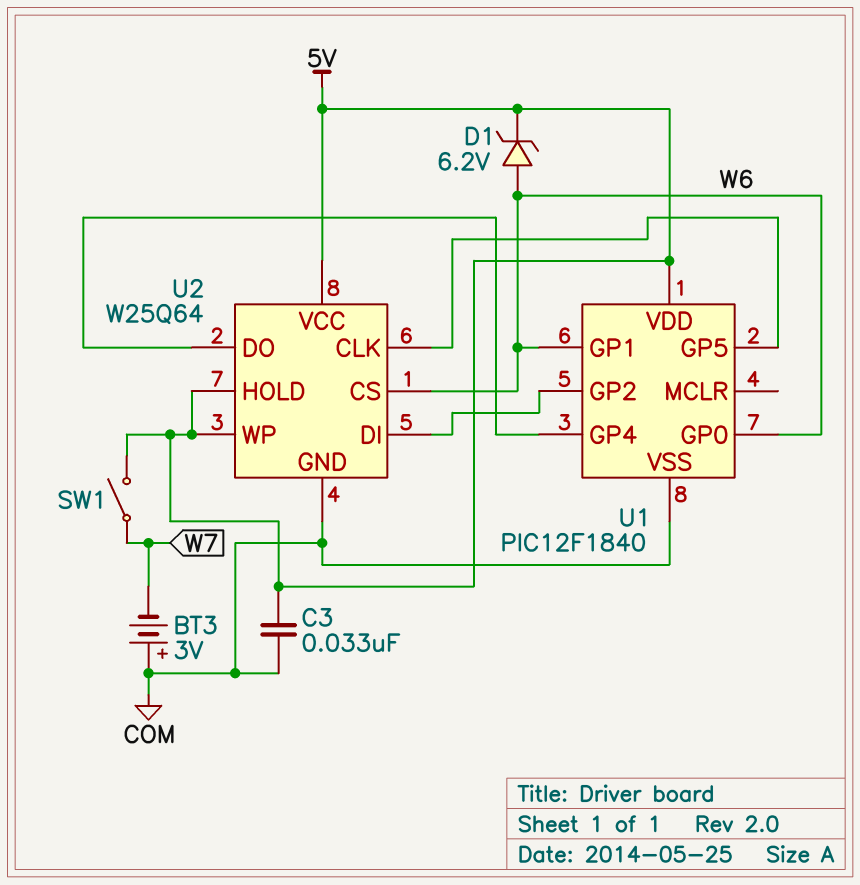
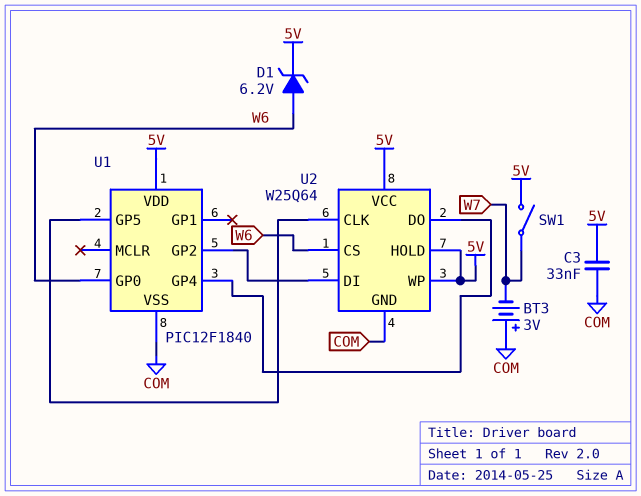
U1 pin GP1: W6 -> none

